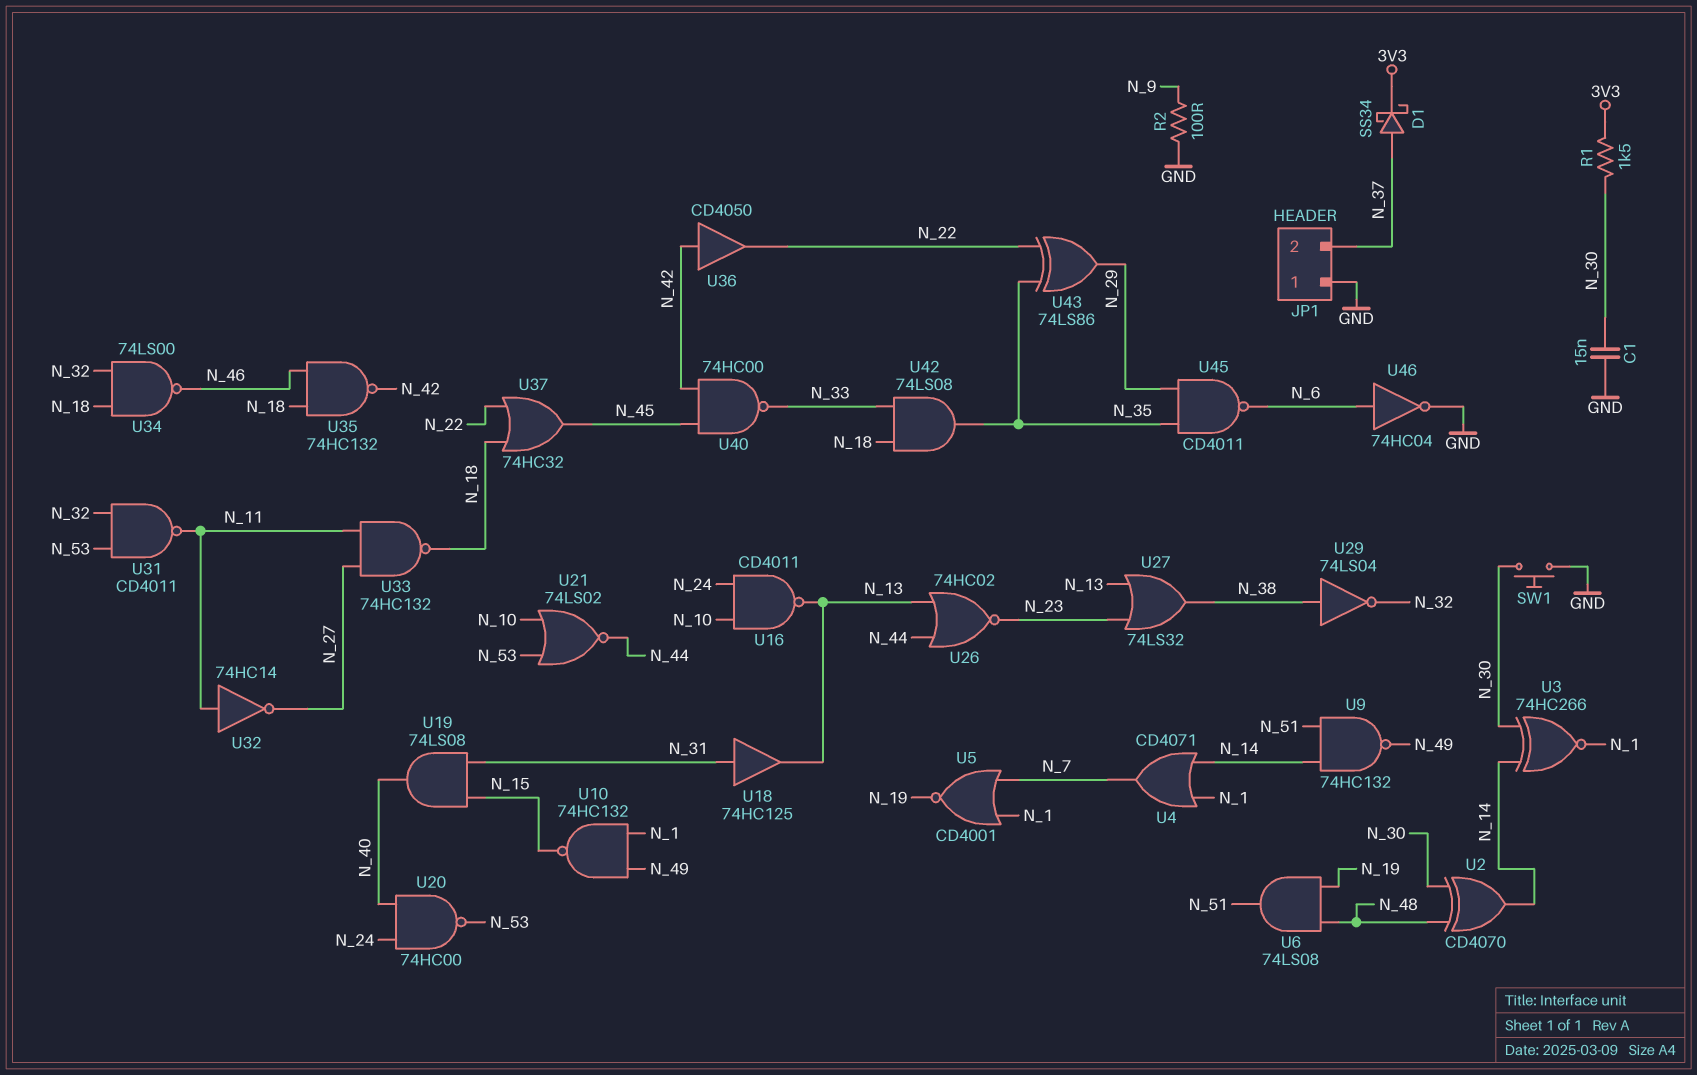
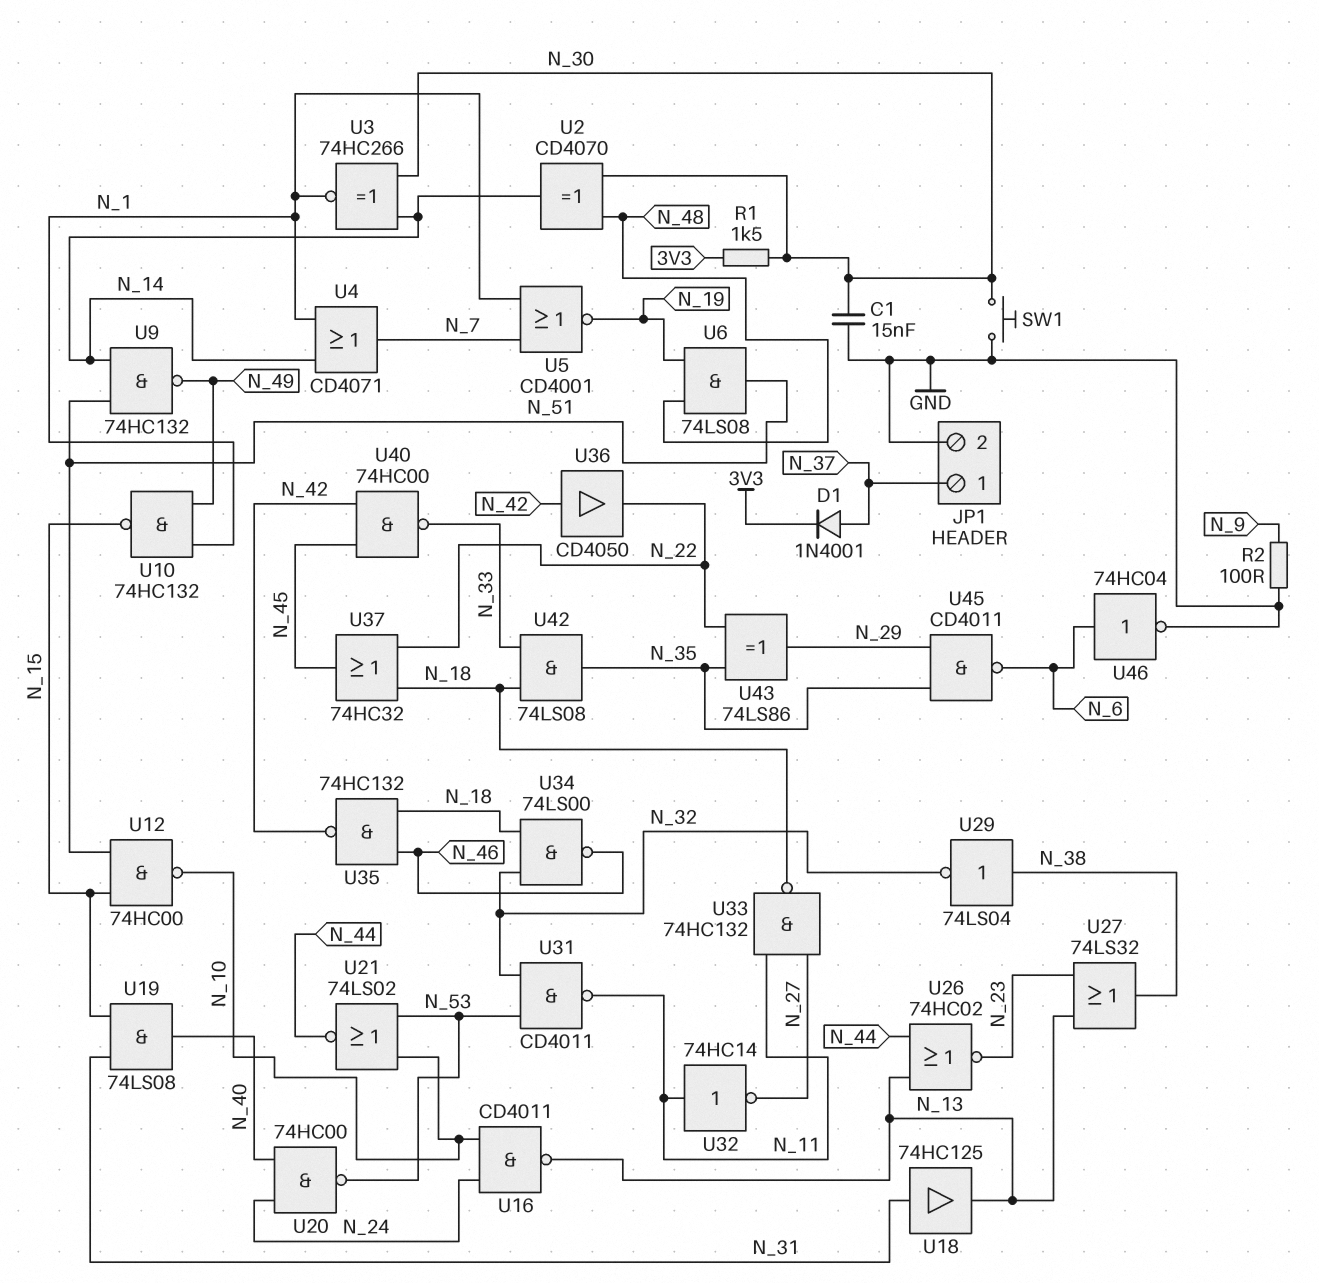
D1: schottky SS34 (A N_37, K 3V3) -> diode 1N4001 (A N_37, K 3V3)
JP1 pin 1: GND -> N_37
JP1 pin 2: N_37 -> GND
U12: none -> NAND 74HC00 (in N_15, in N_51, out N_10)

